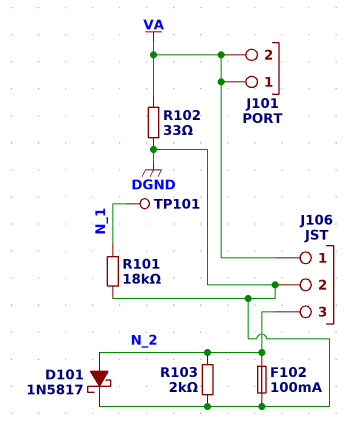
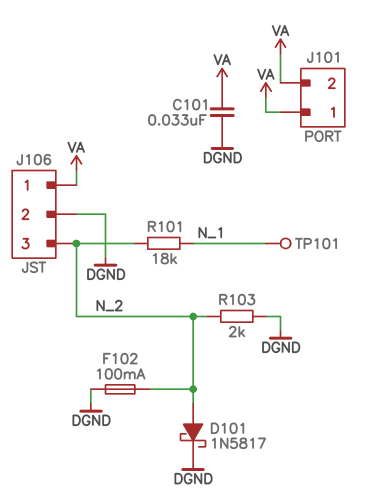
C101: none -> 33nF (DGND, VA)
R101: 18k (DGND, N_1) -> 18k (N_1, N_2)
R102: 33 (DGND, VA) -> none

